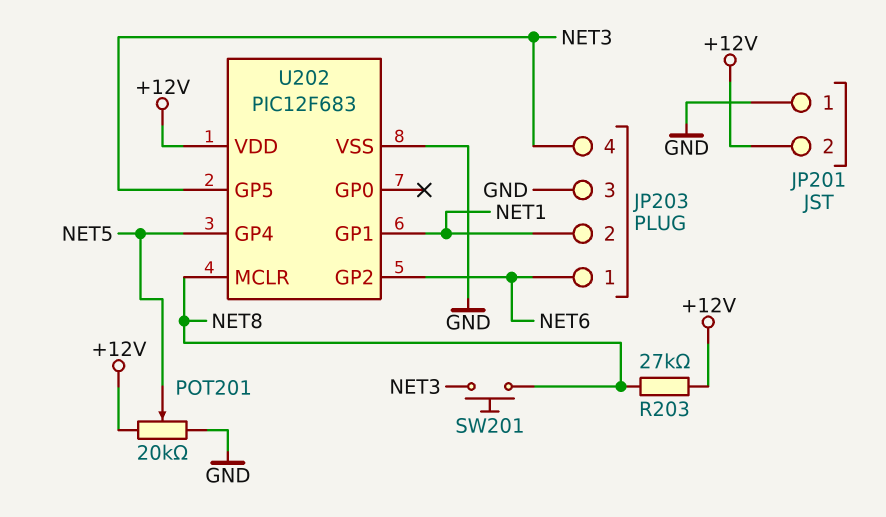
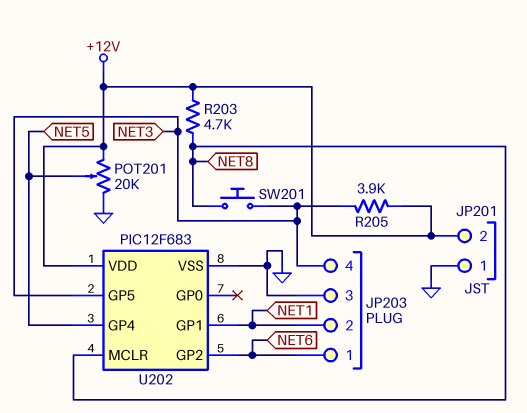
R203: 27k (+12V, NET8) -> 4.7k (+12V, NET8)
R205: none -> 3.9k (+12V, NET3)

